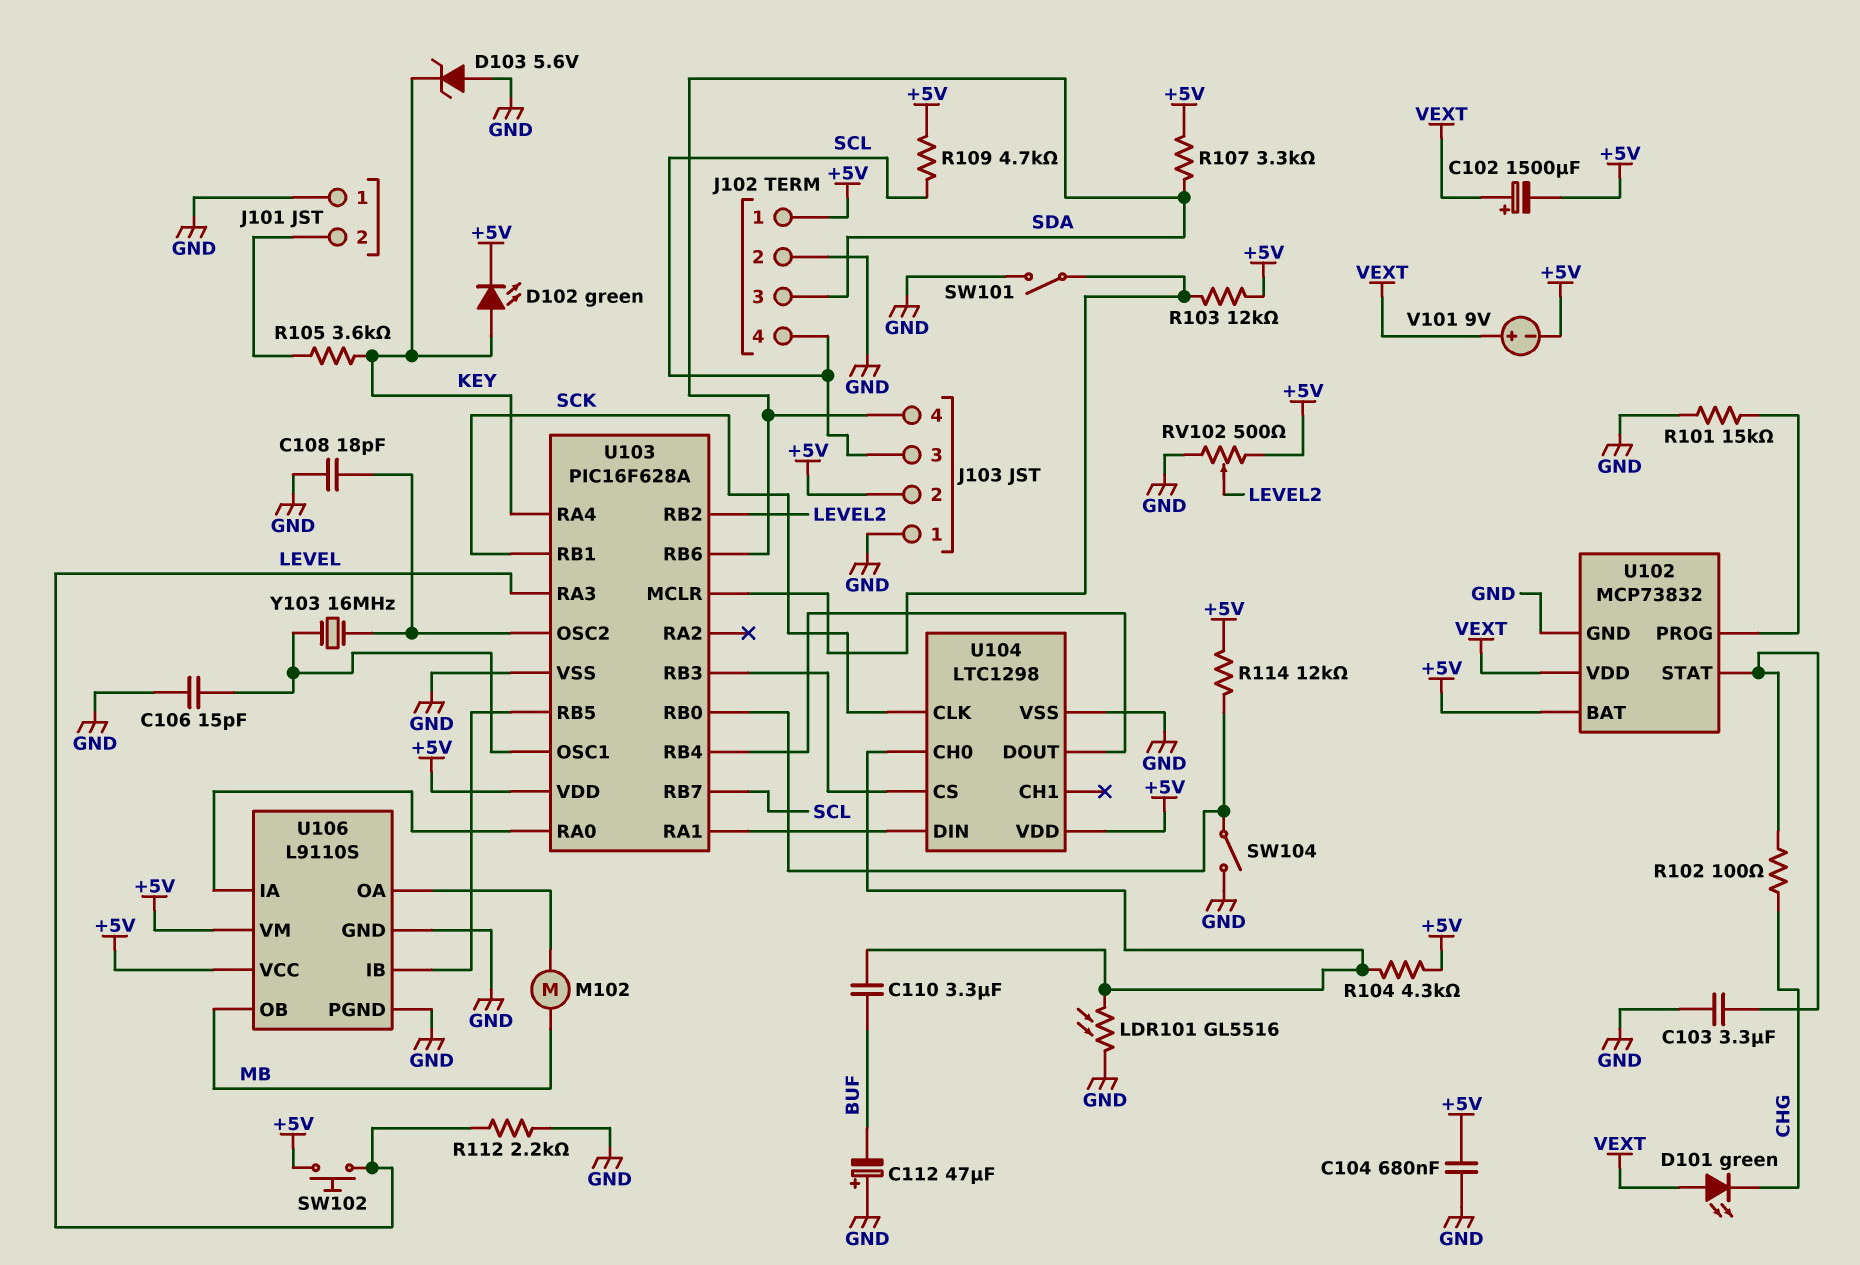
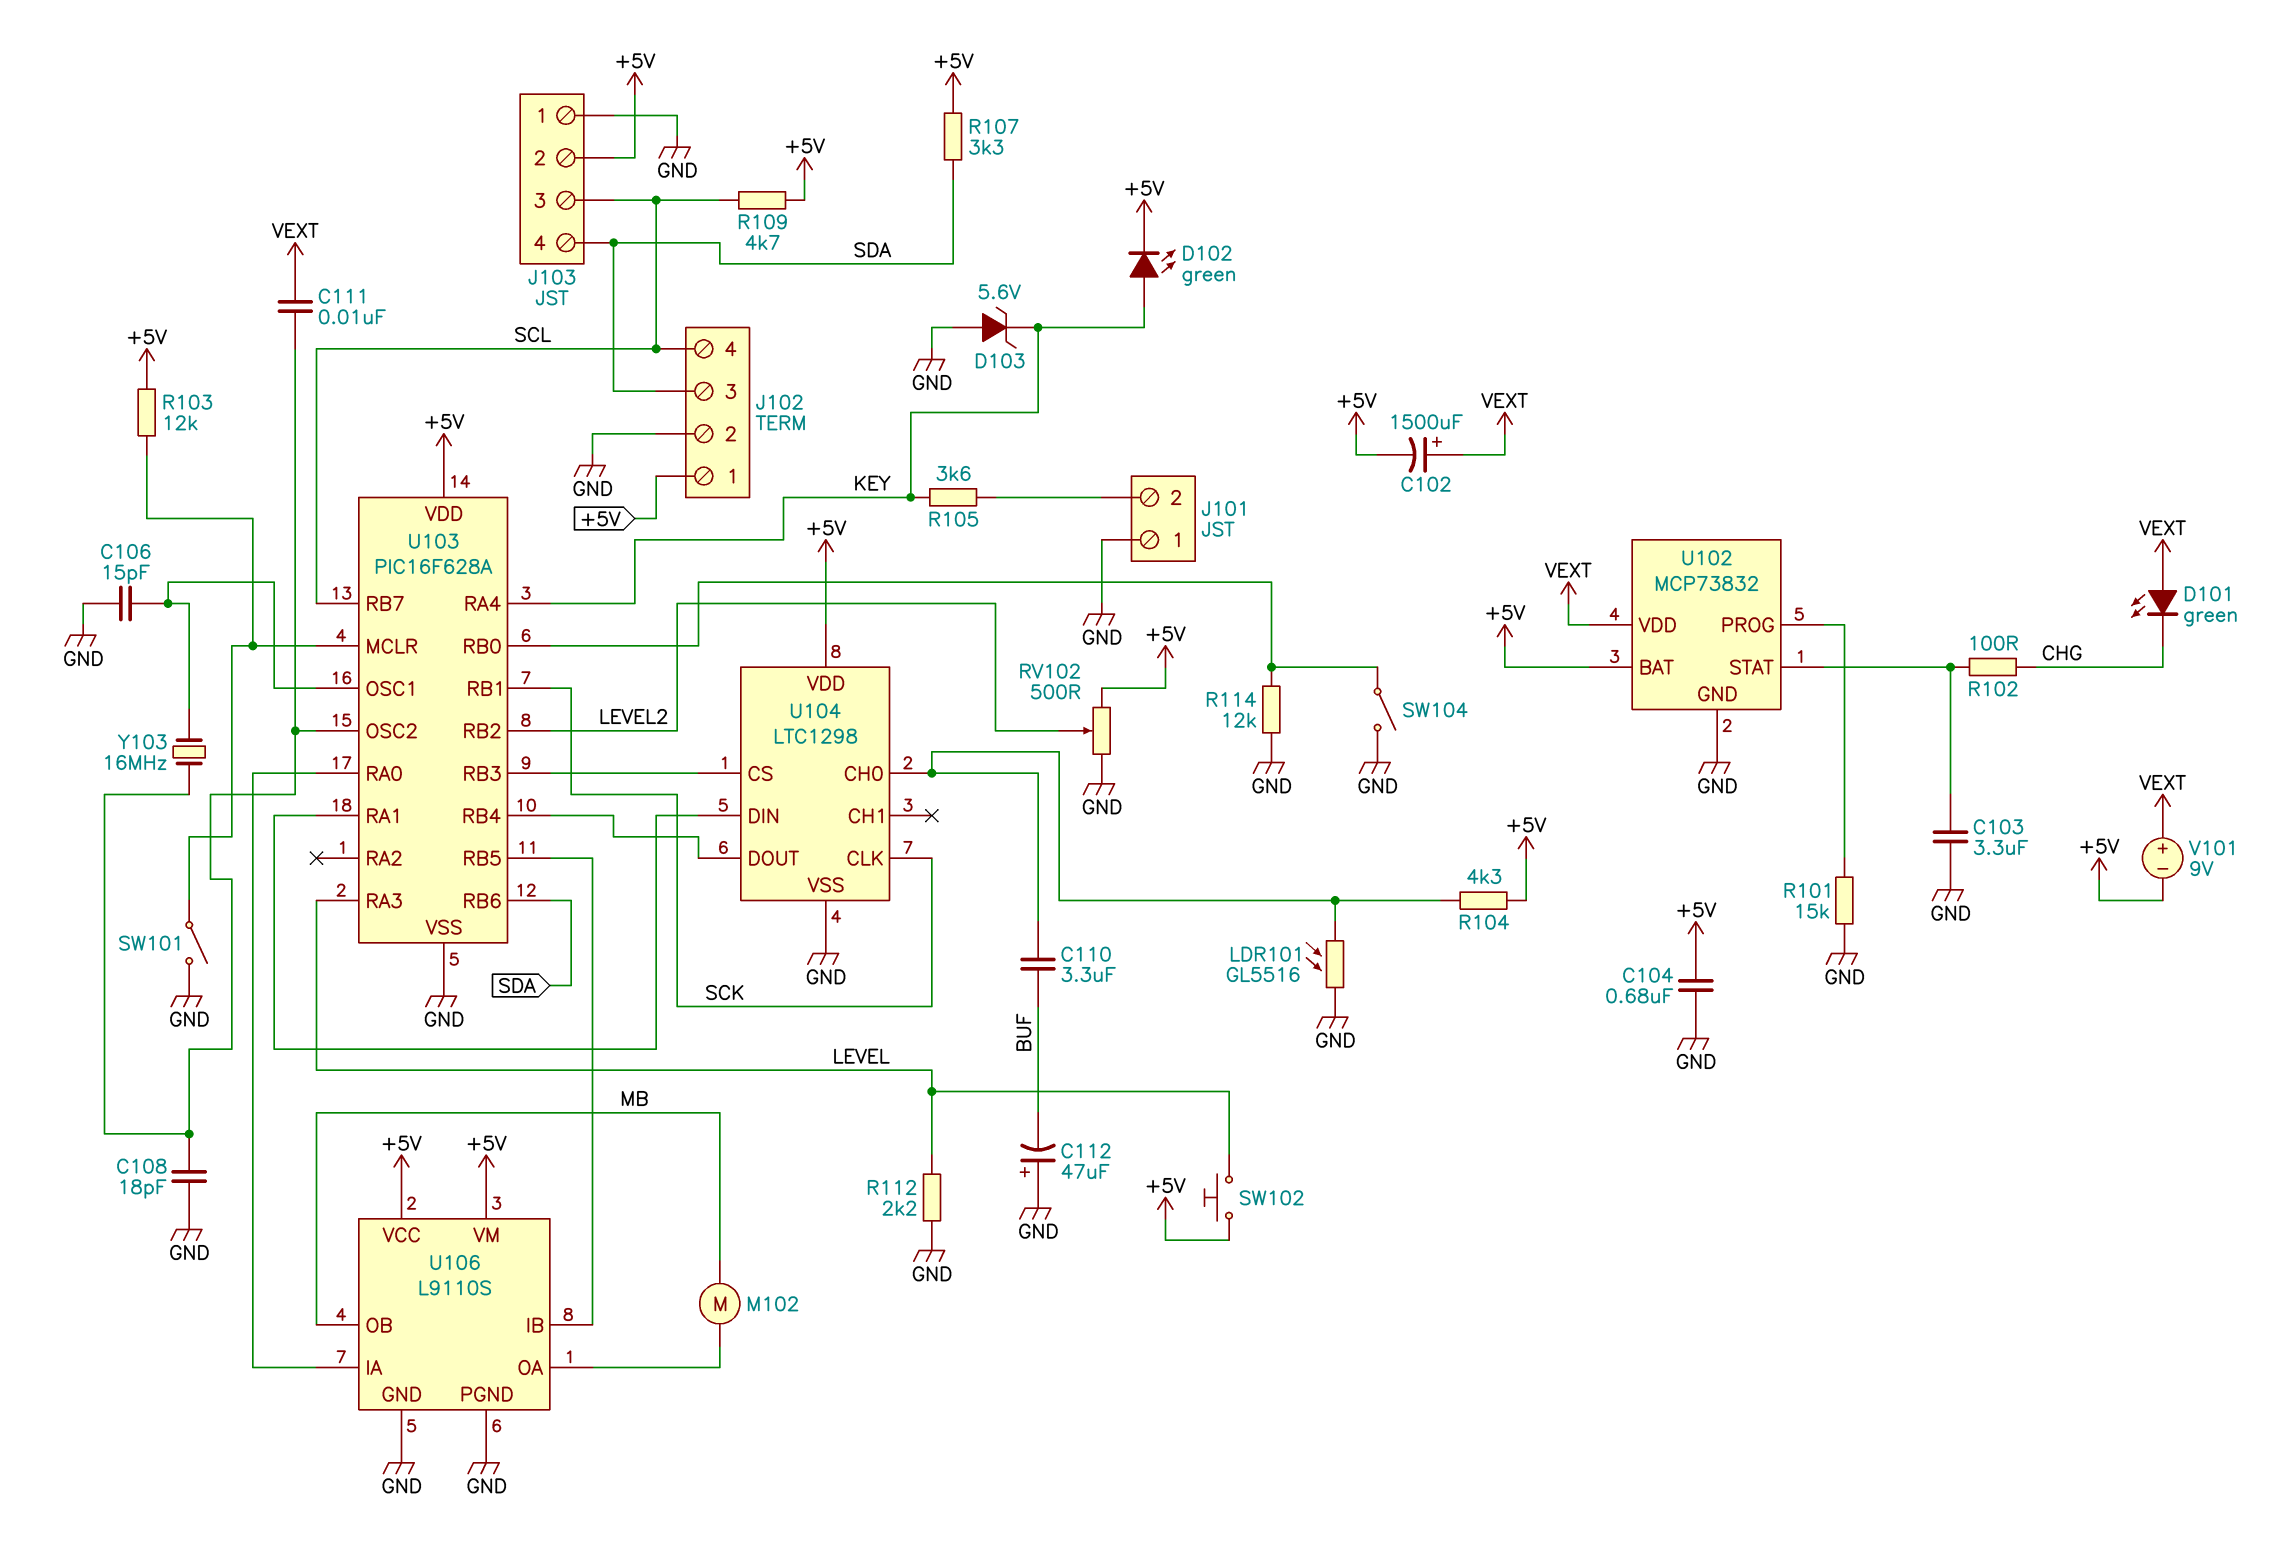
C111: none -> 10nF (U103/OSC2, VEXT)
R114: 12k (+5V, U103/RB0) -> 12k (GND, U103/RB0)

